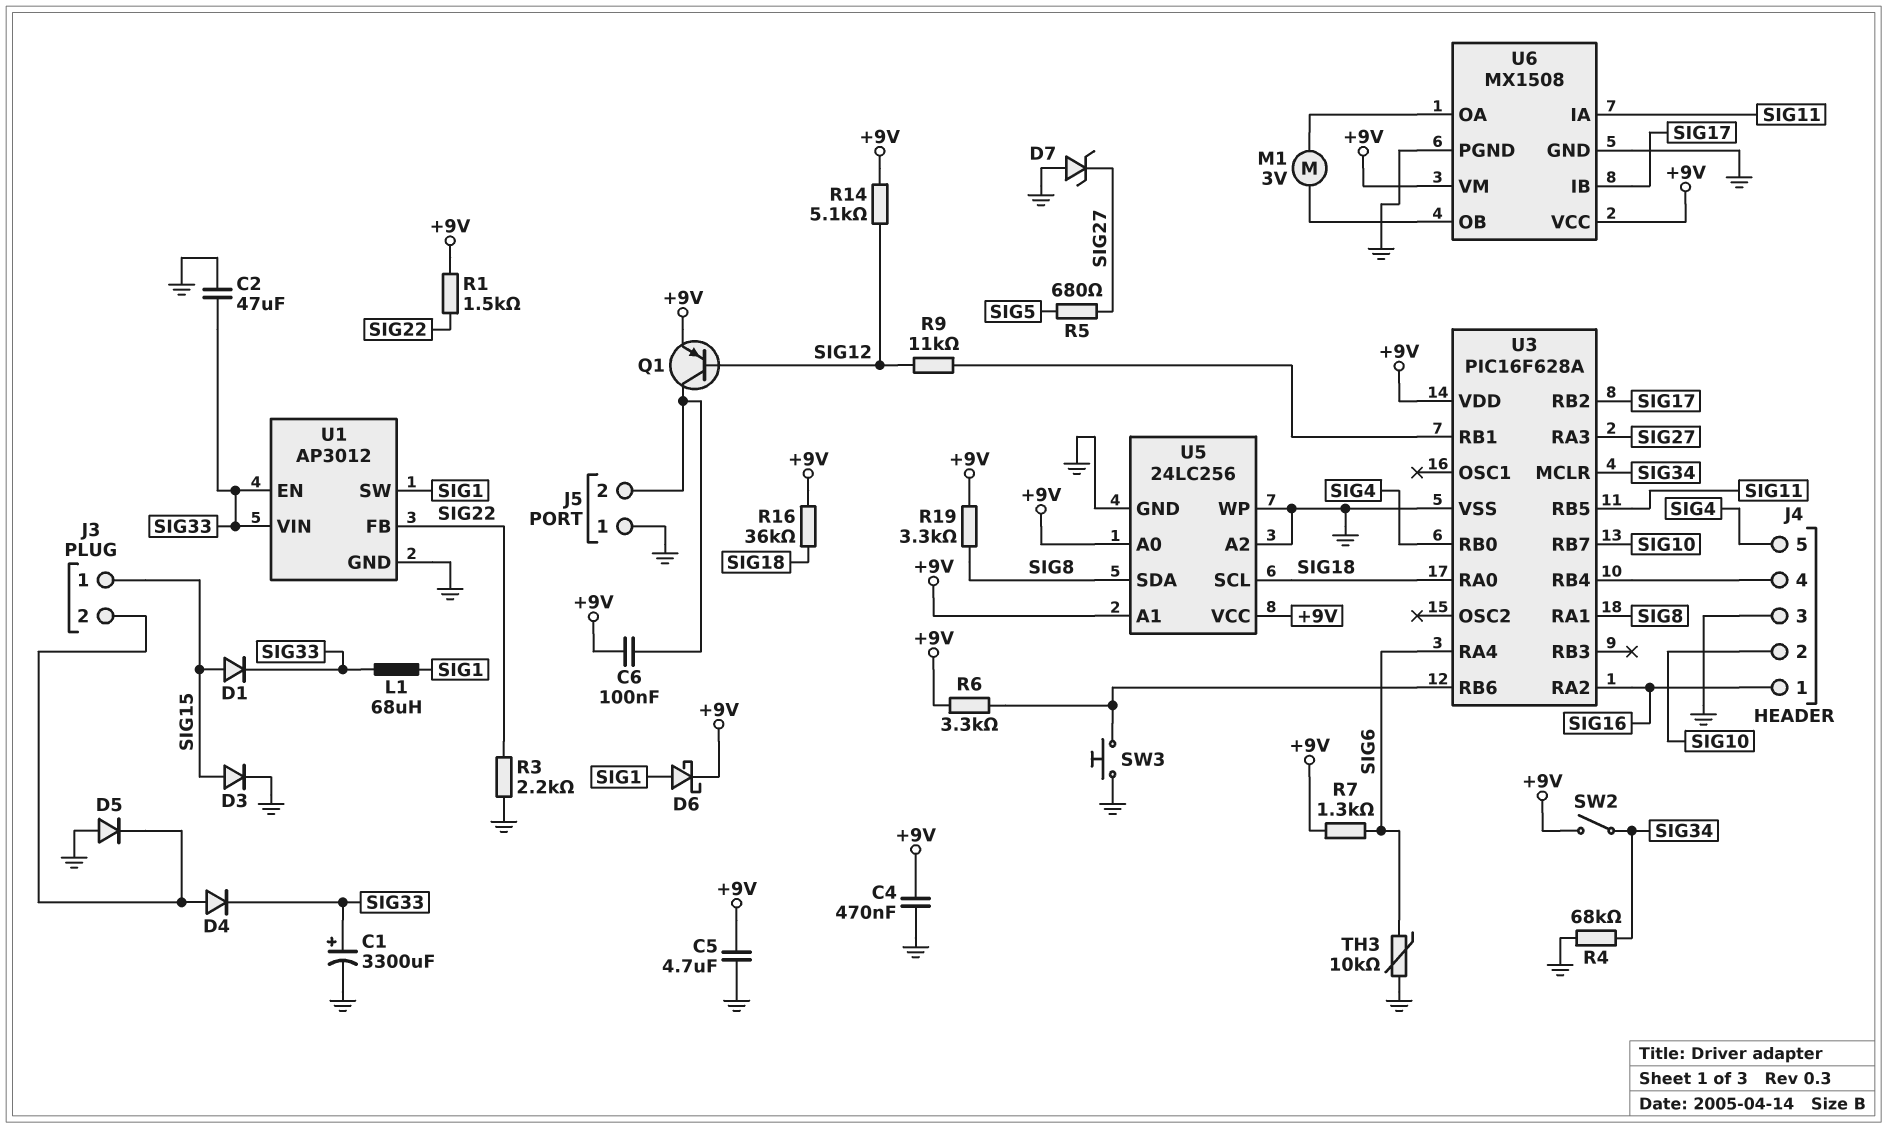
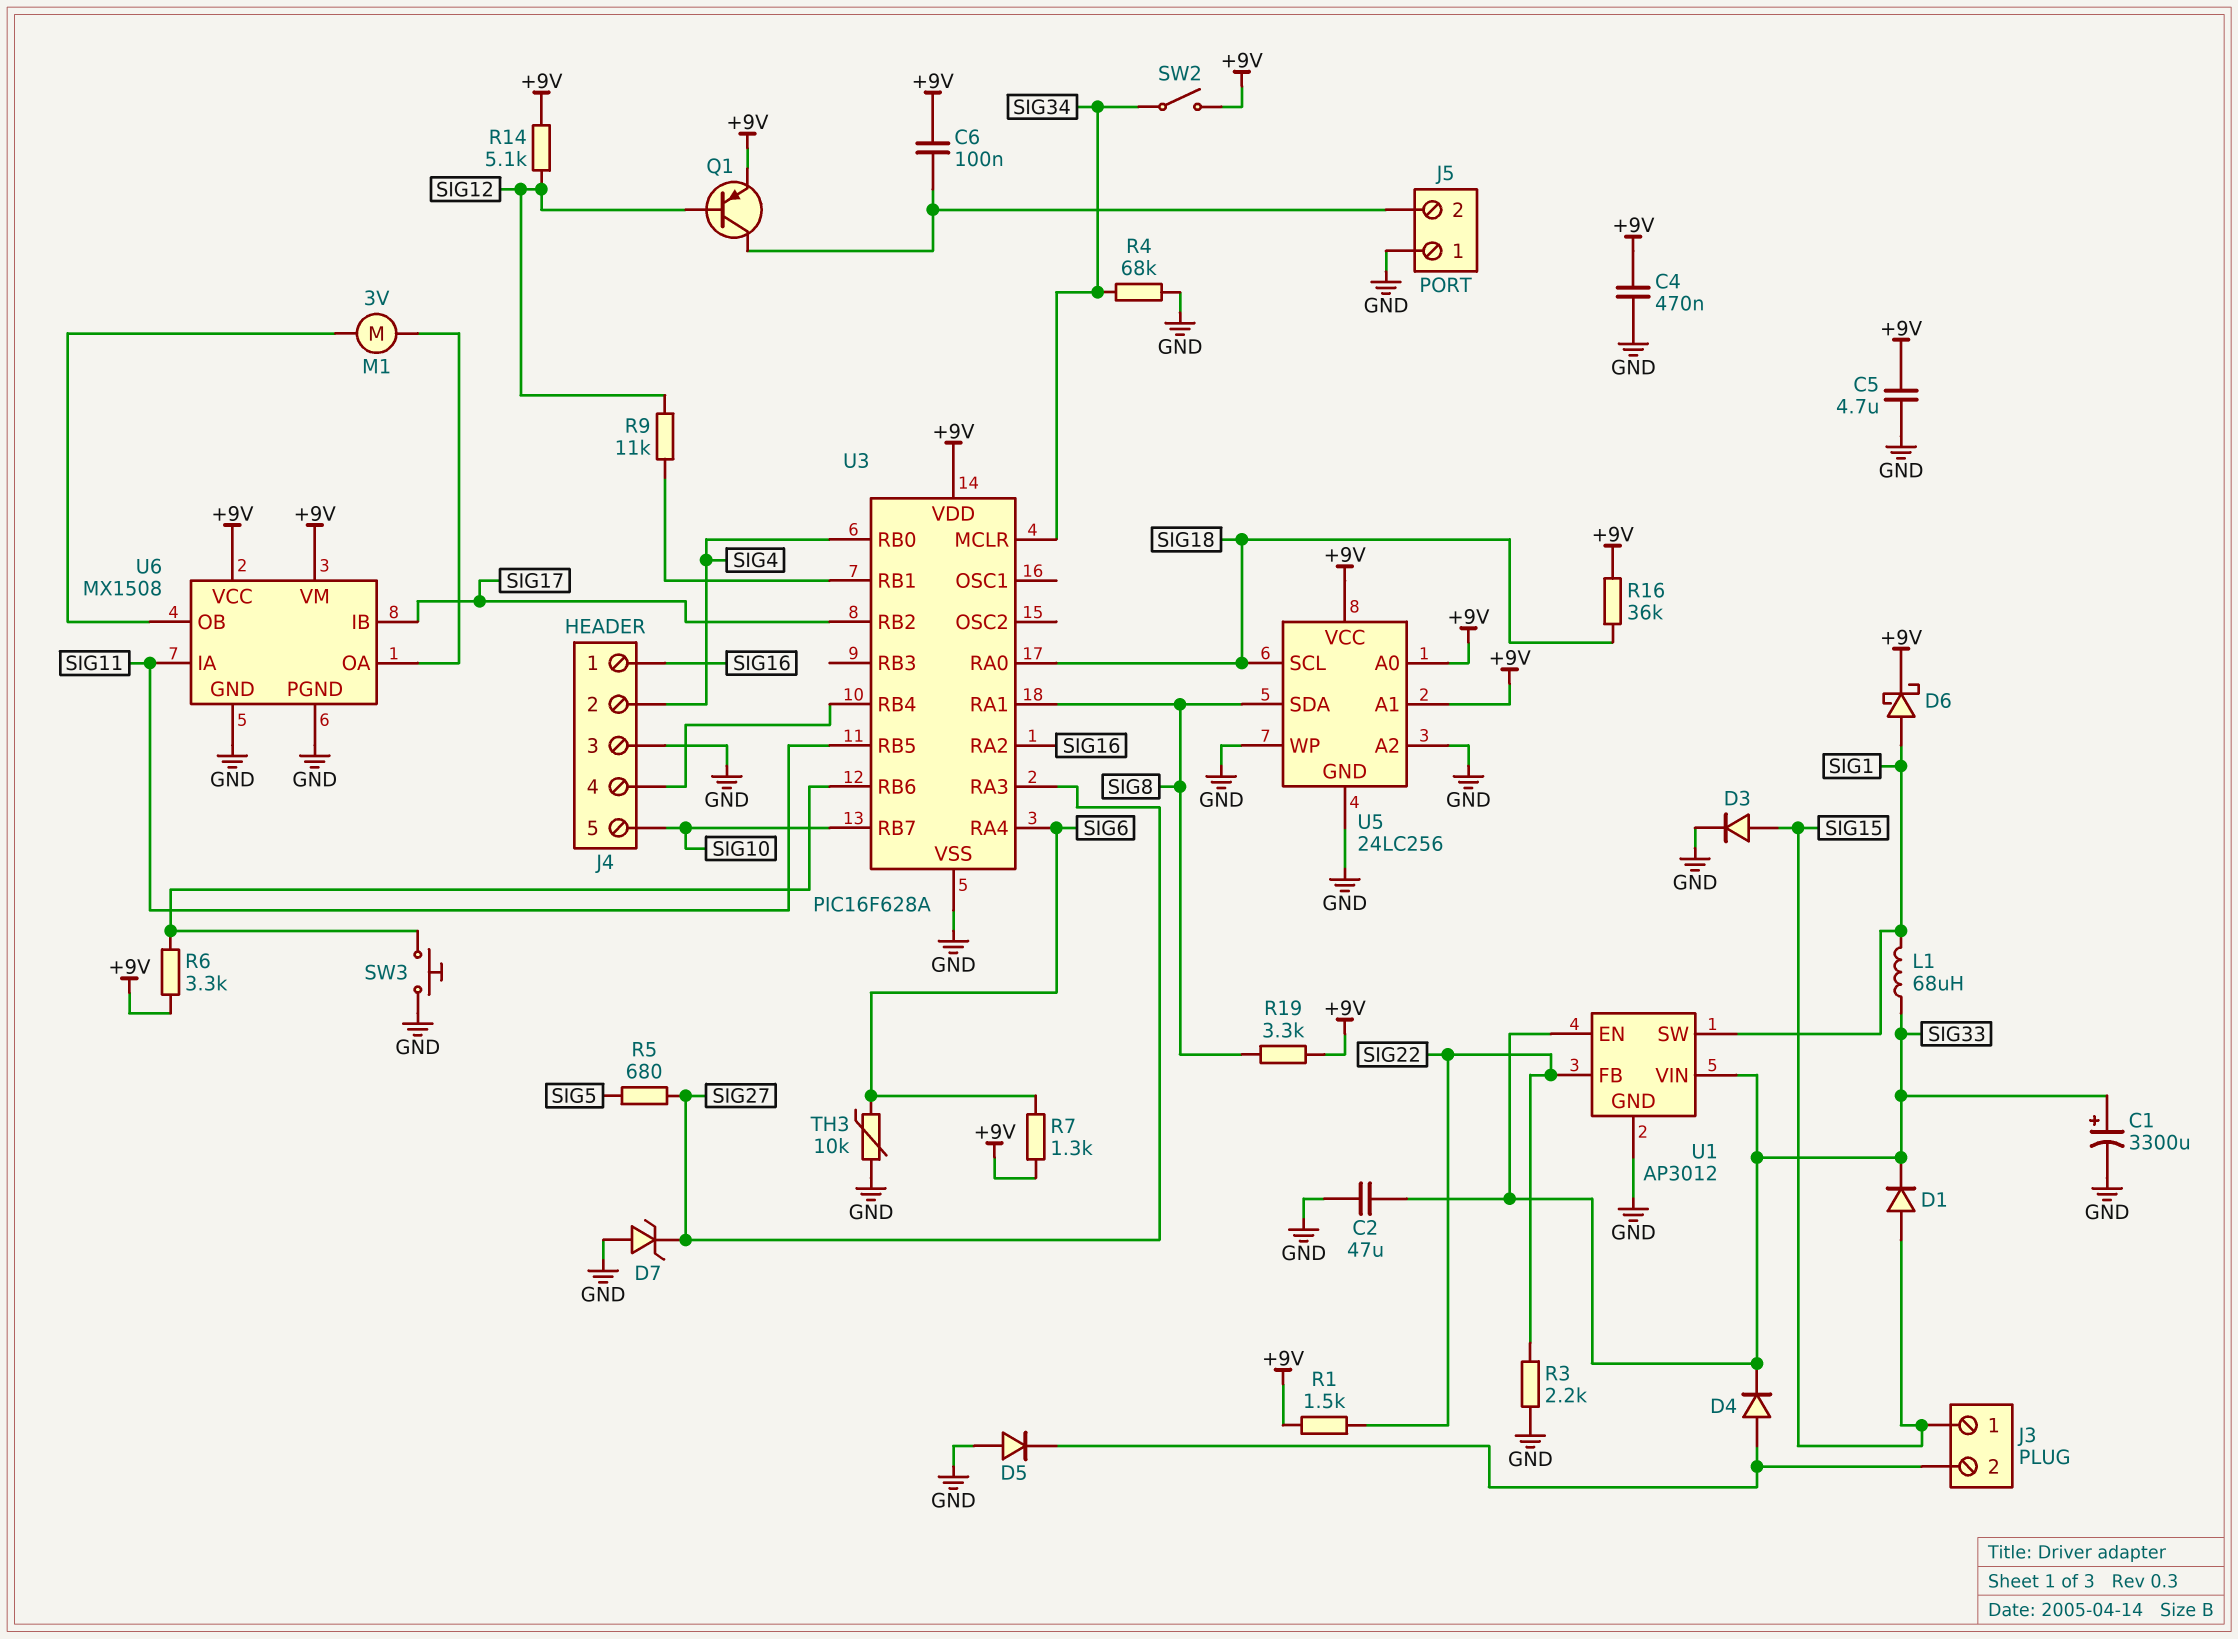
J4 pin 2: SIG10 -> SIG4
J4 pin 5: SIG4 -> SIG10

